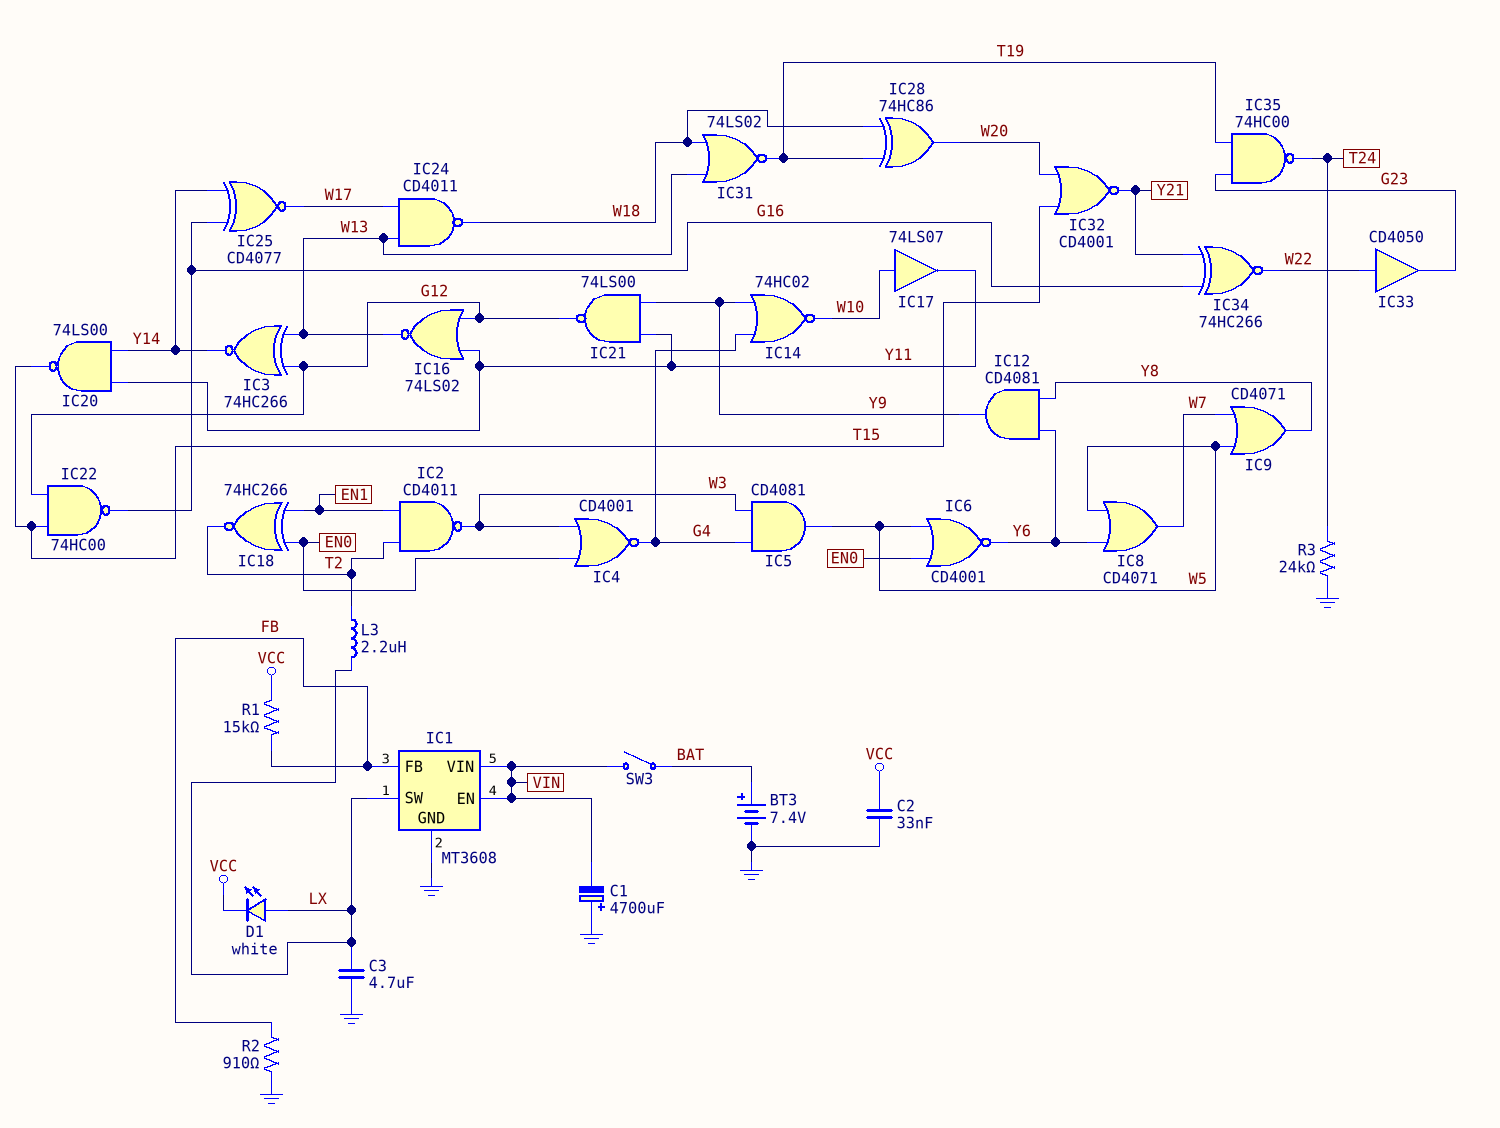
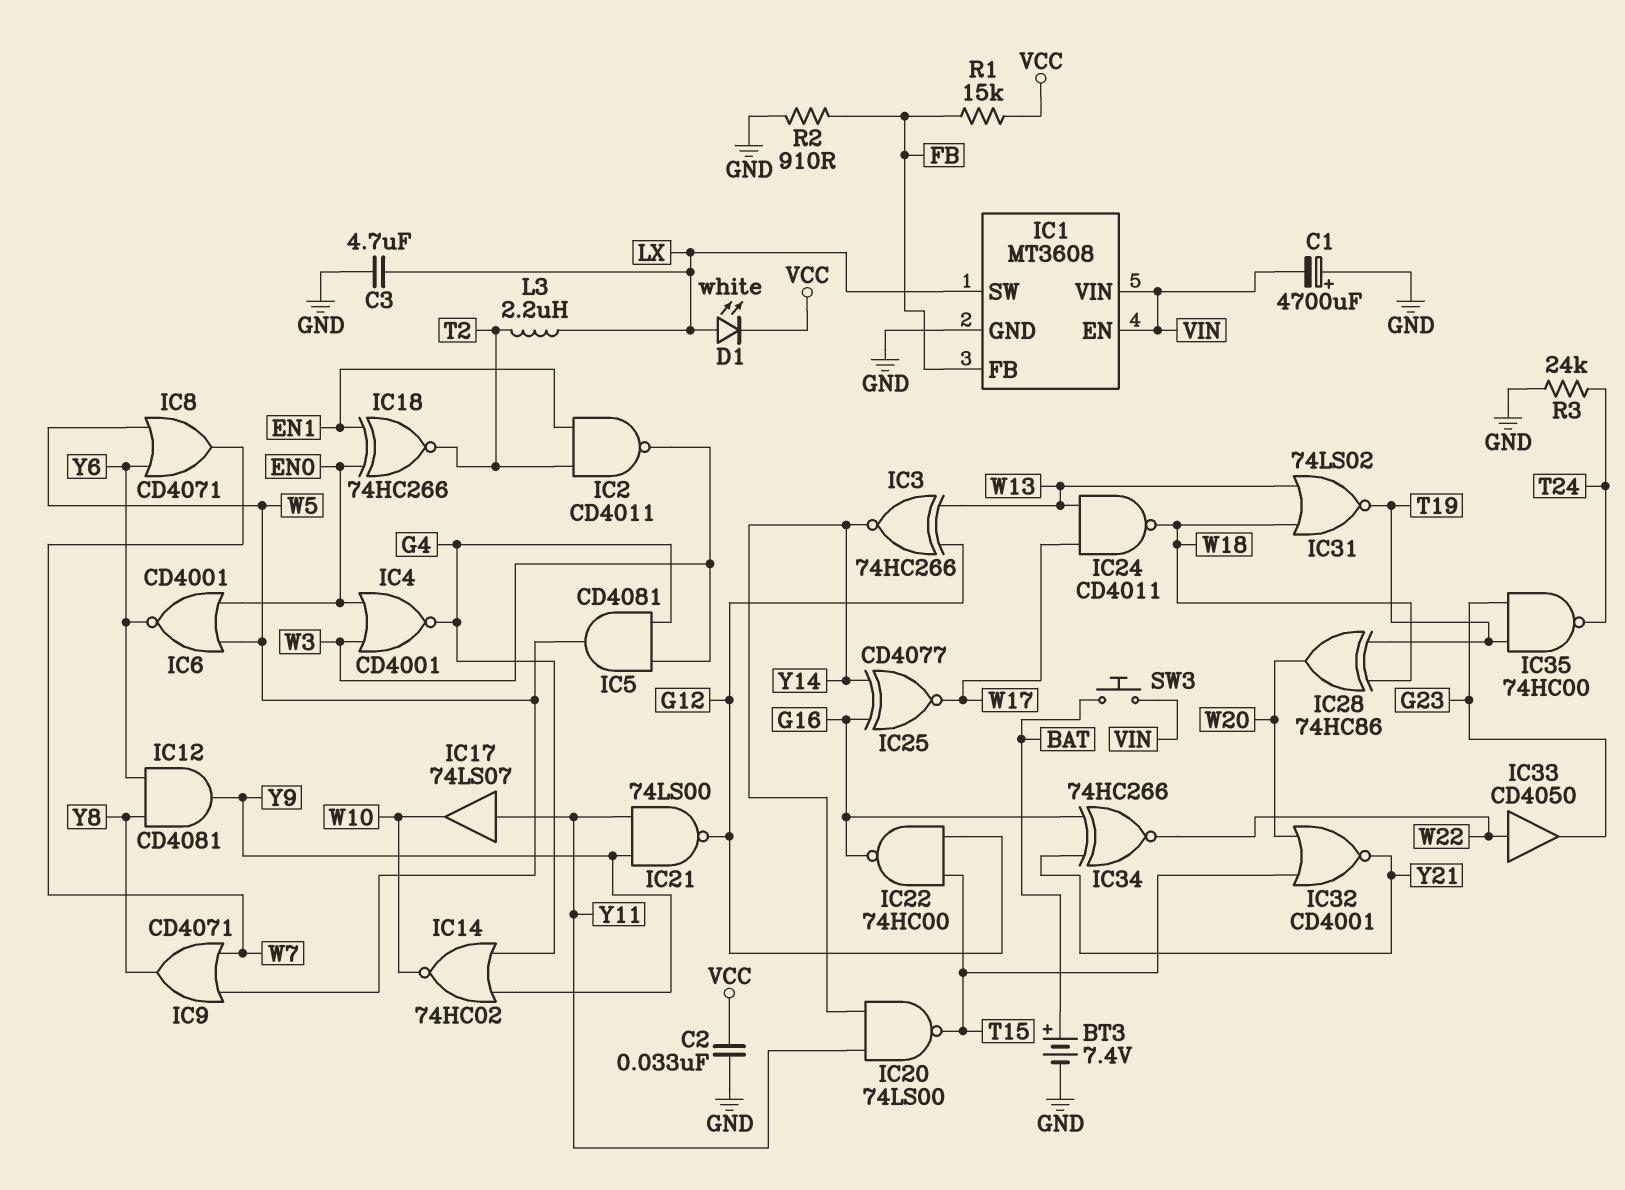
IC16: NOR 74LS02 (in G12, in Y11, out W13) -> none
IC17: buffer 74LS07 (in W10, out Y11) -> buffer 74LS07 (in Y11, out W10)
SW3: switch (BAT, VIN) -> button (BAT, VIN)

